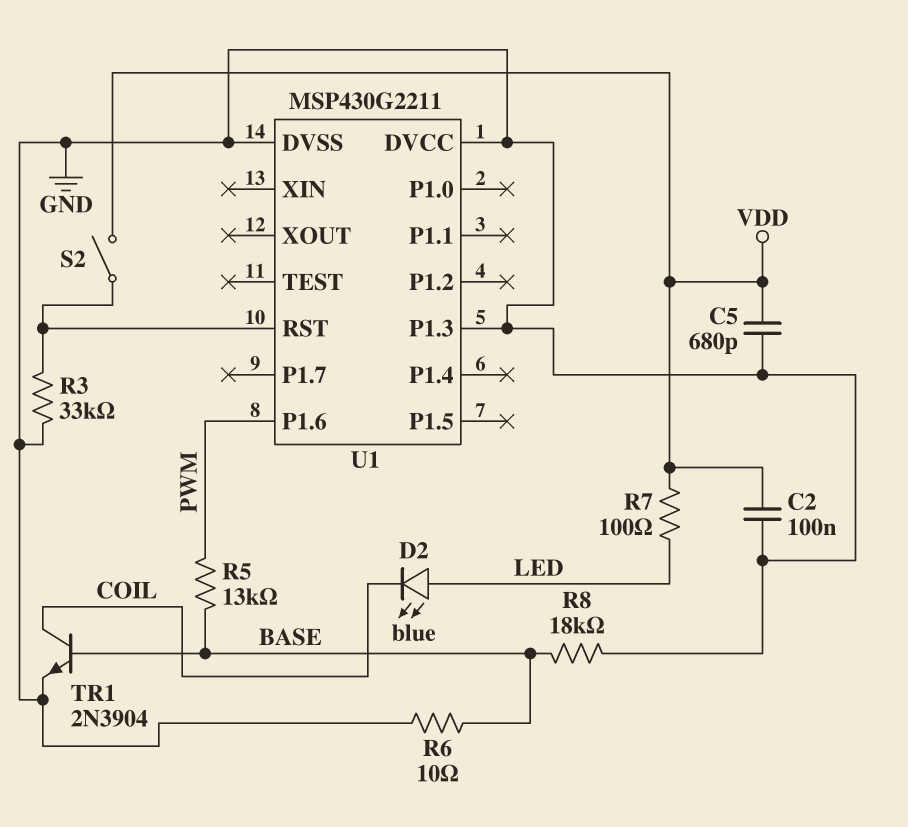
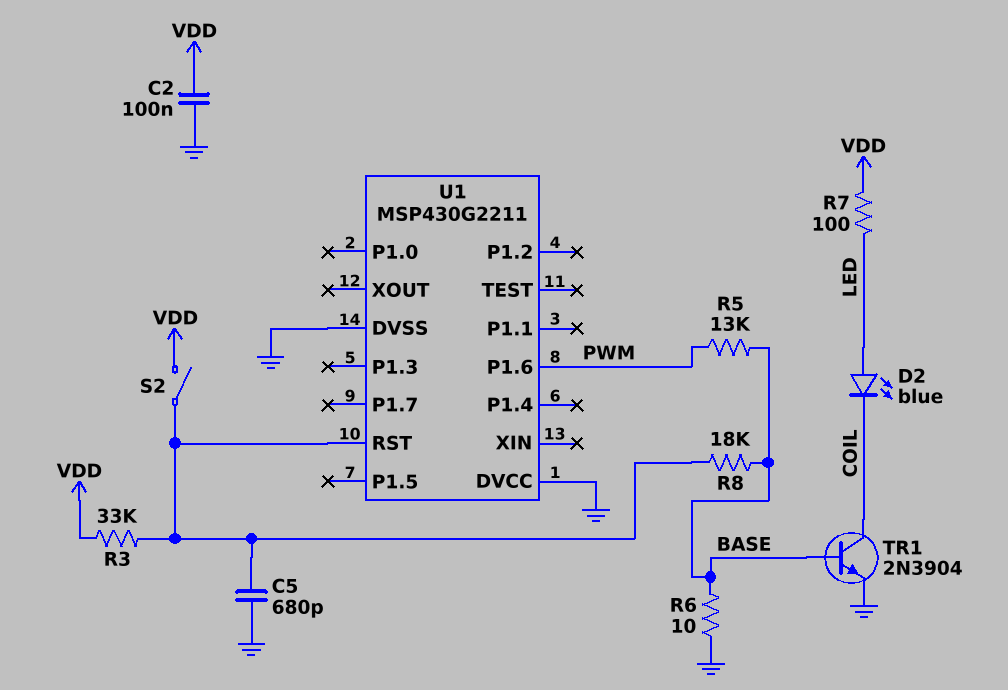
C5: 680pF (GND, VDD) -> 680pF (GND, U1/RST)
R3: 33k (GND, U1/RST) -> 33k (U1/RST, VDD)
R8: 18k (BASE, GND) -> 18k (BASE, U1/RST)
U1 pin P1.3: GND -> none

